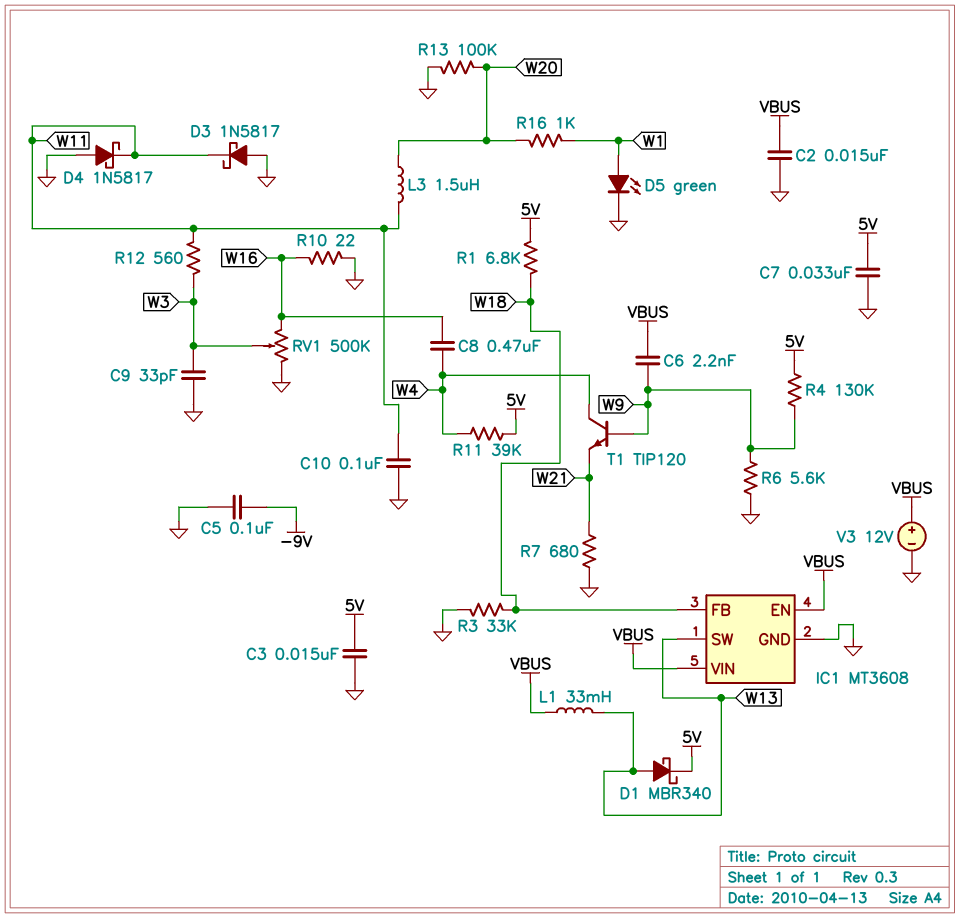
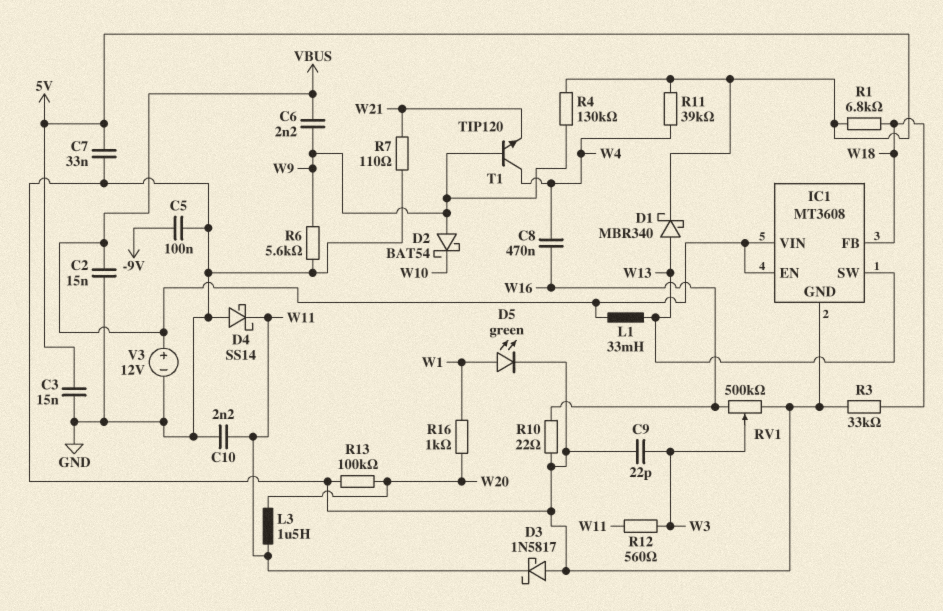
C9: 33pF (GND, W3) -> 22pF (GND, W3)
C10: 100nF (GND, W11) -> 2.2nF (GND, W11)
D2: none -> schottky BAT54 (A W9, K W10)
D4: schottky 1N5817 (A GND, K W11) -> schottky SS14 (A GND, K W11)
R7: 680 (GND, W21) -> 110 (GND, W21)

